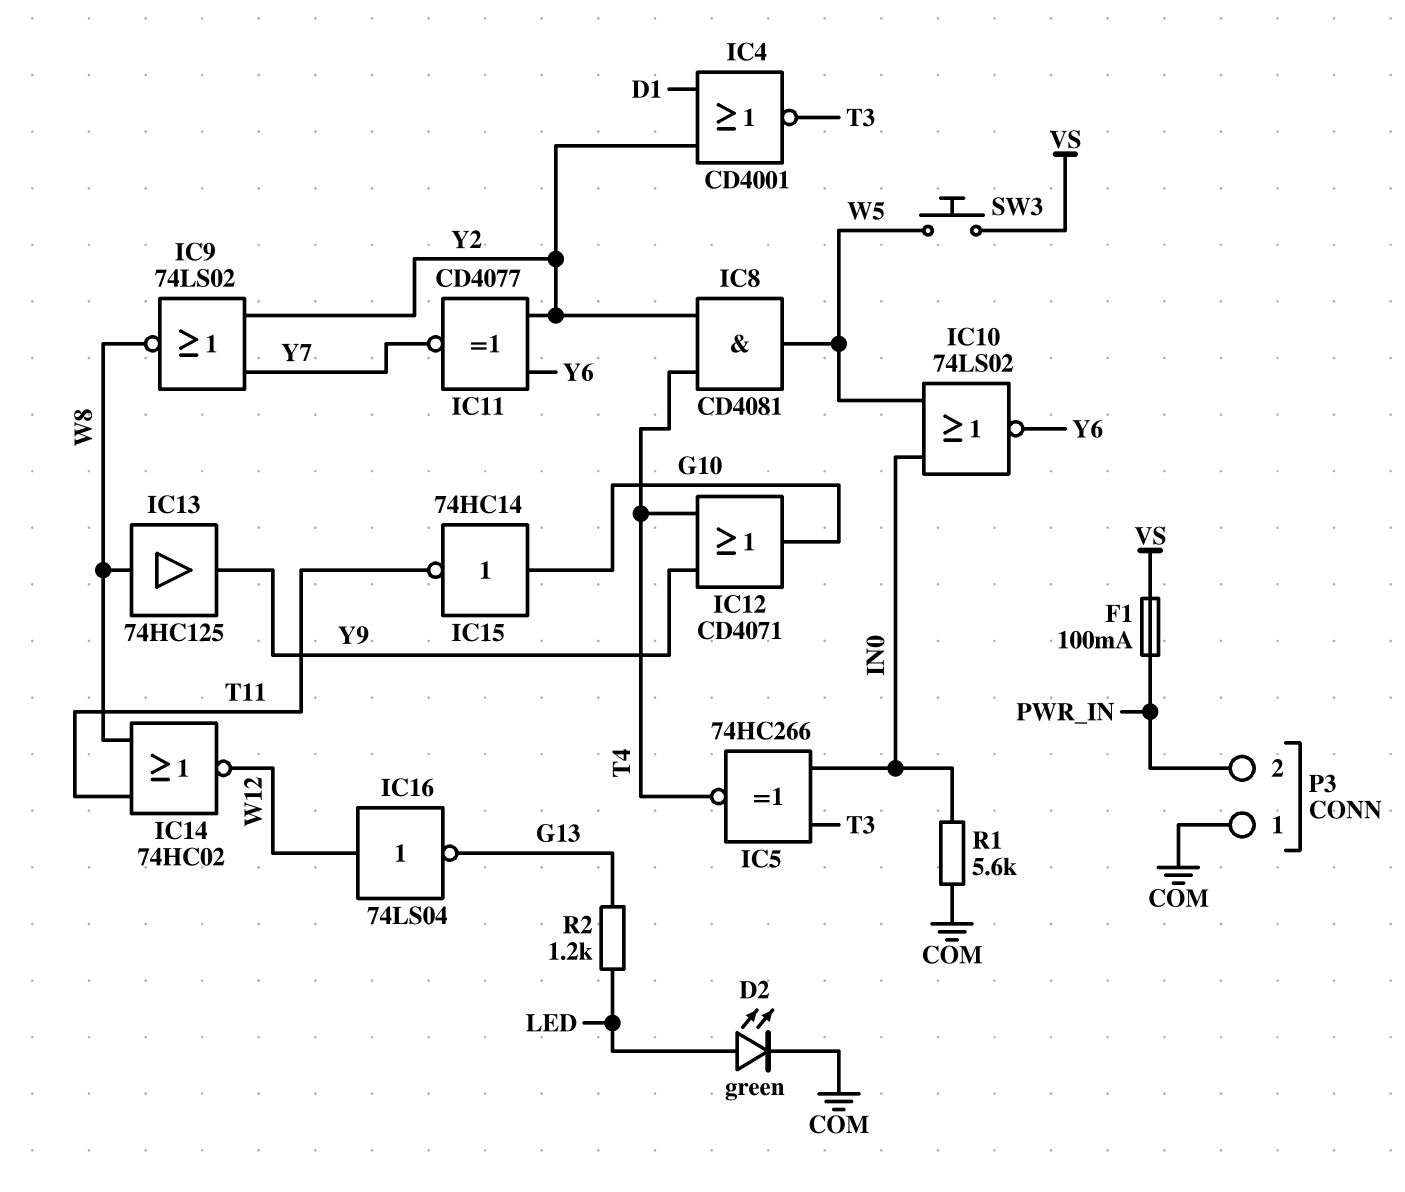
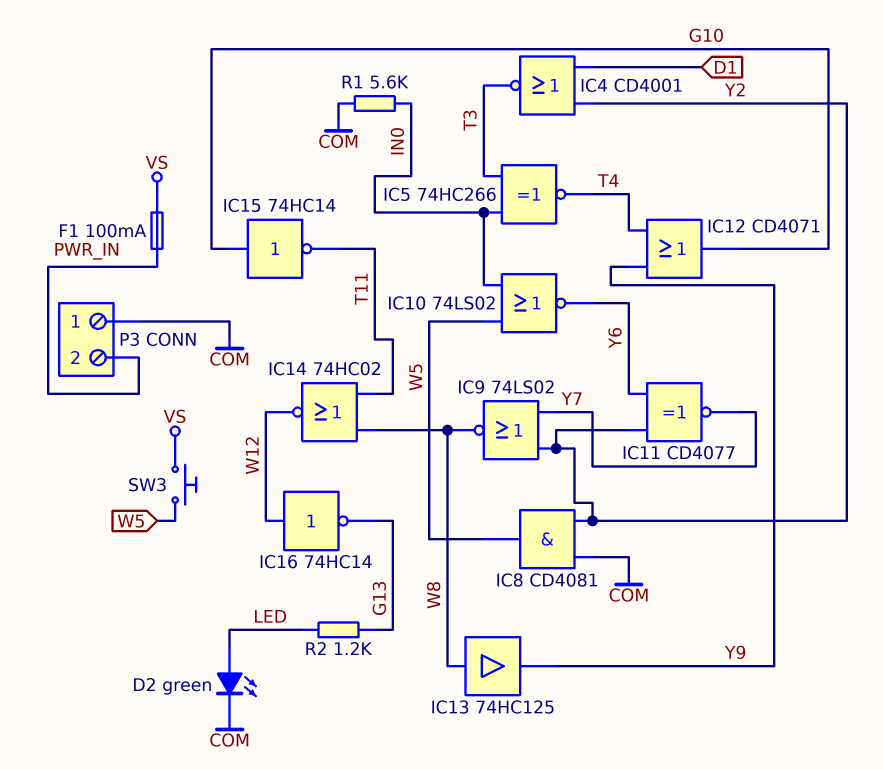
IC8: AND CD4081 (in T4, in Y2, out W5) -> AND CD4081 (in COM, in Y2, out W5)
IC16: NOT 74LS04 (in W12, out G13) -> NOT 74HC14 (in W12, out G13)

